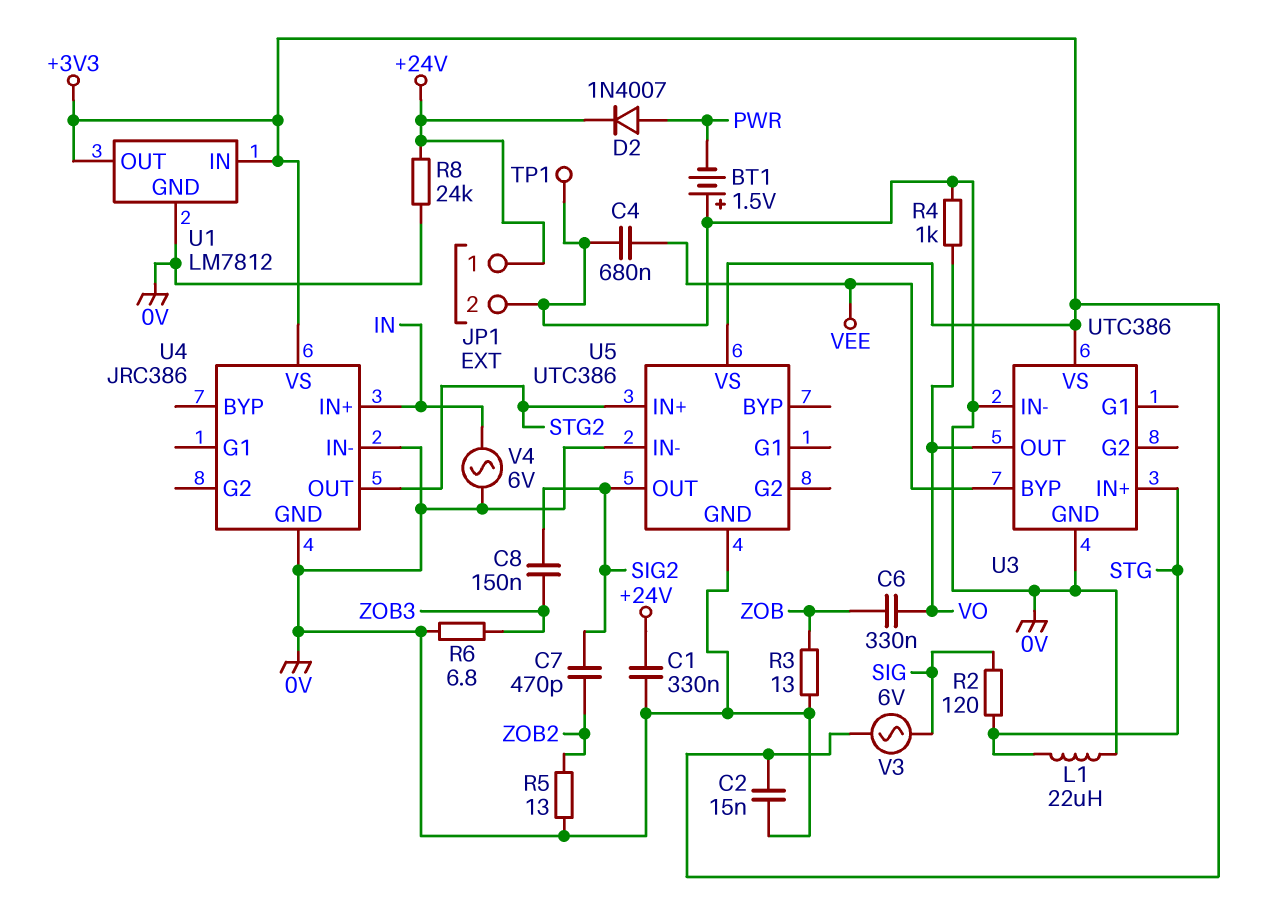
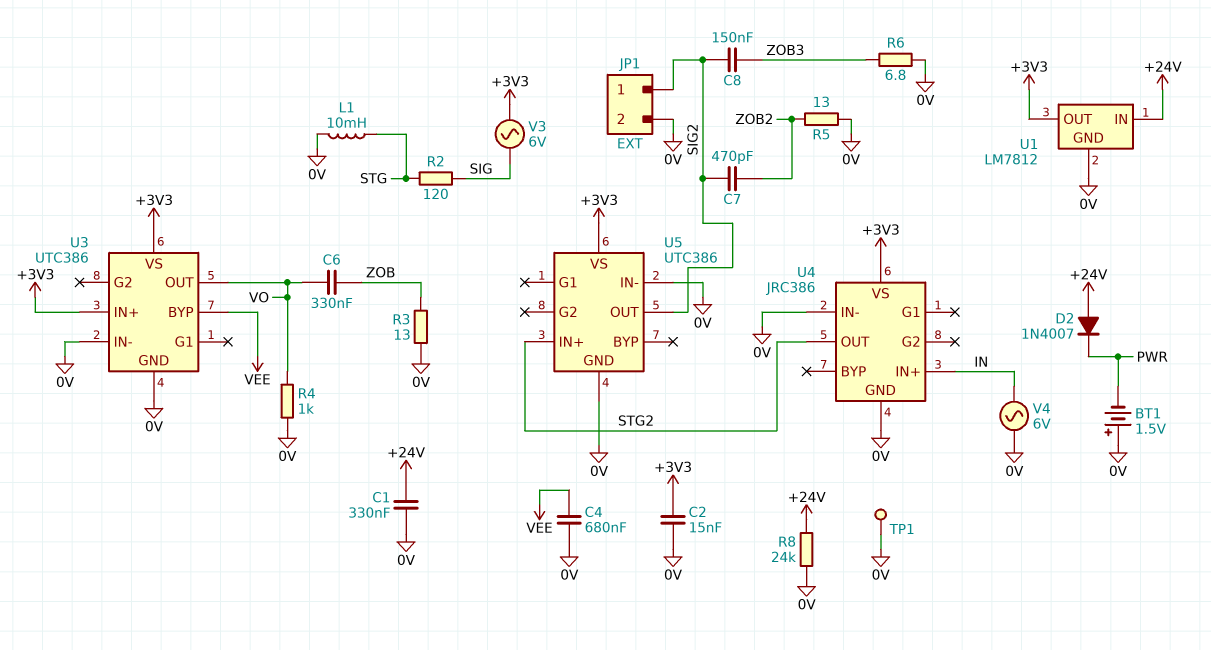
D2: diode 1N4007 (A PWR, K +24V) -> diode 1N4007 (A +24V, K PWR)
JP1 pin 1: +24V -> SIG2
L1: 22uH (0V, STG) -> 10mH (0V, STG)
U1 pin IN: +3V3 -> +24V
U3 pin IN+: STG -> +3V3

